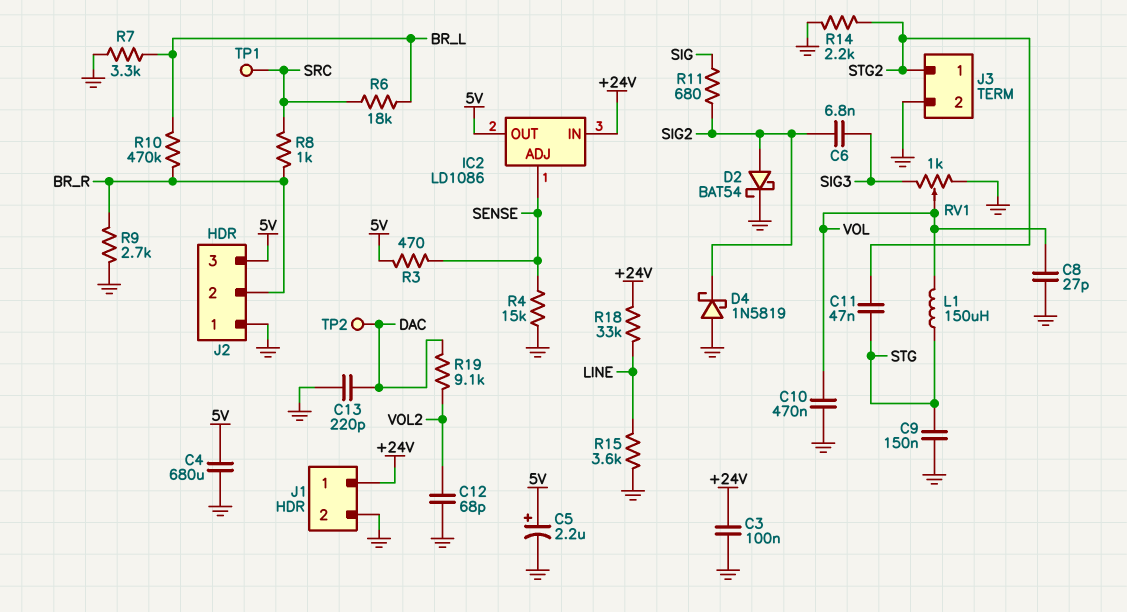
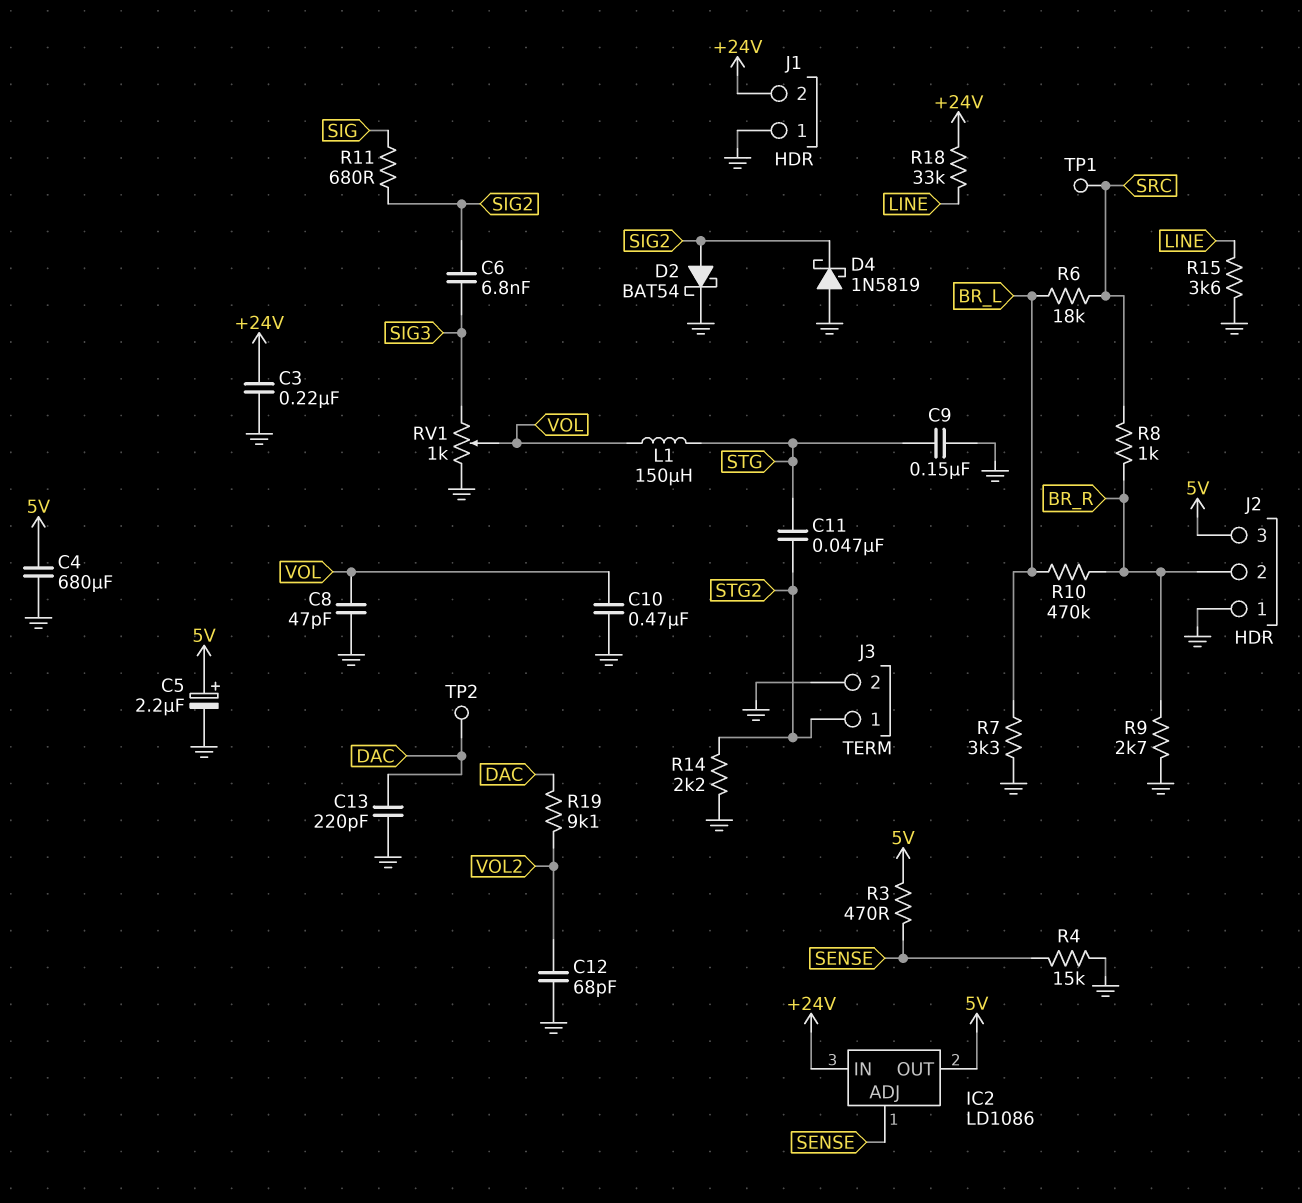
C3: 100nF (+24V, GND) -> 220nF (+24V, GND)
C8: 27pF (GND, VOL) -> 47pF (GND, VOL)
J1 pin 1: +24V -> GND
J1 pin 2: GND -> +24V

